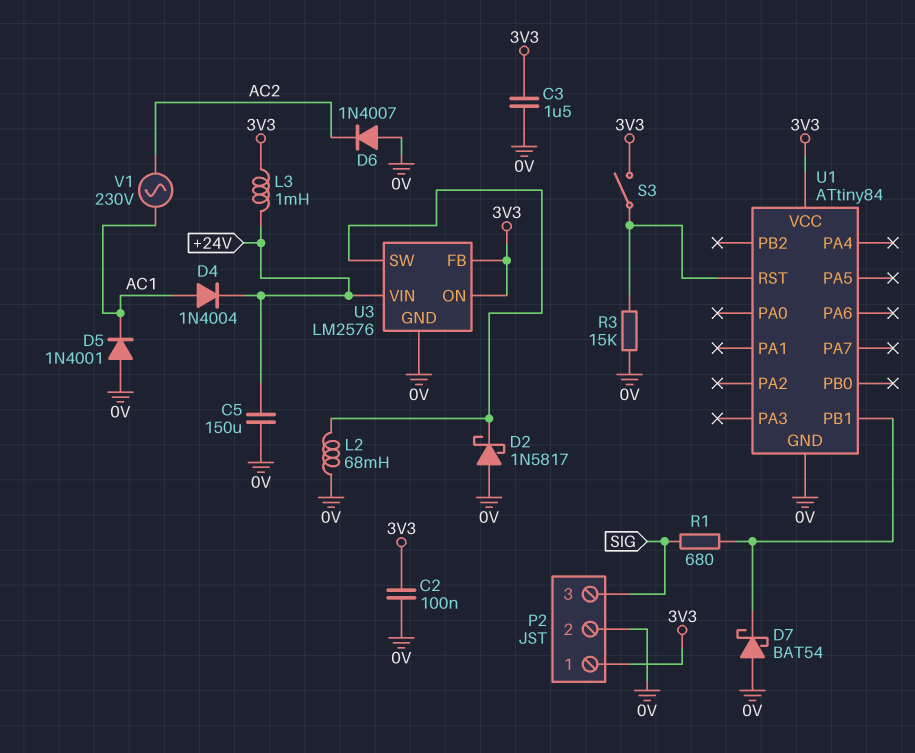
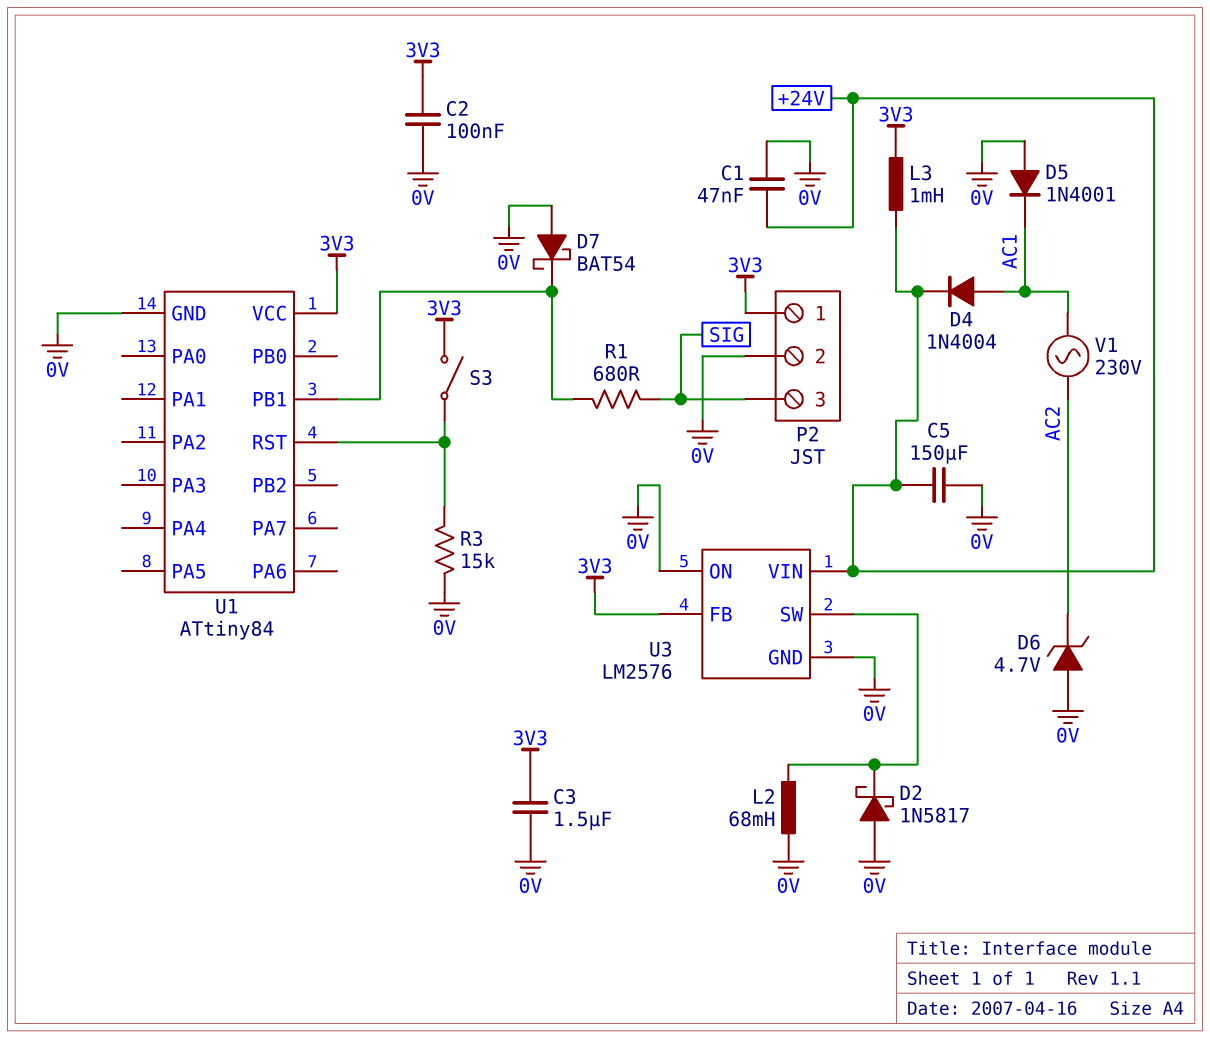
C1: none -> 47nF (+24V, 0V)
D6: diode 1N4007 (A 0V, K AC2) -> zener 4.7V (A 0V, K AC2)
U3 pin ON: 3V3 -> 0V

